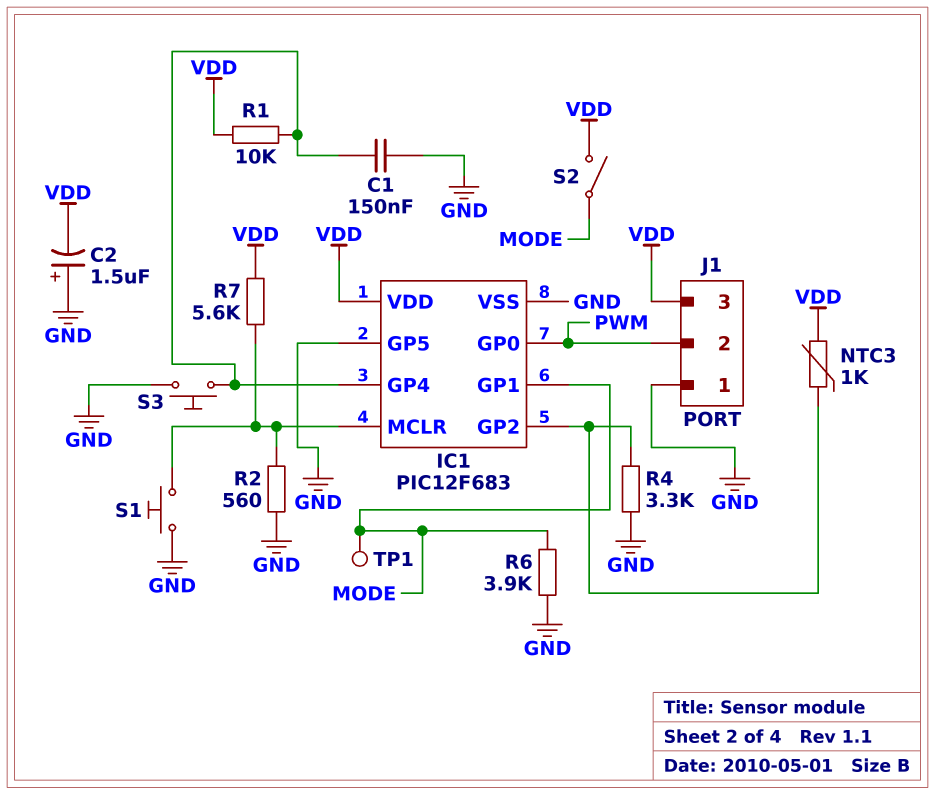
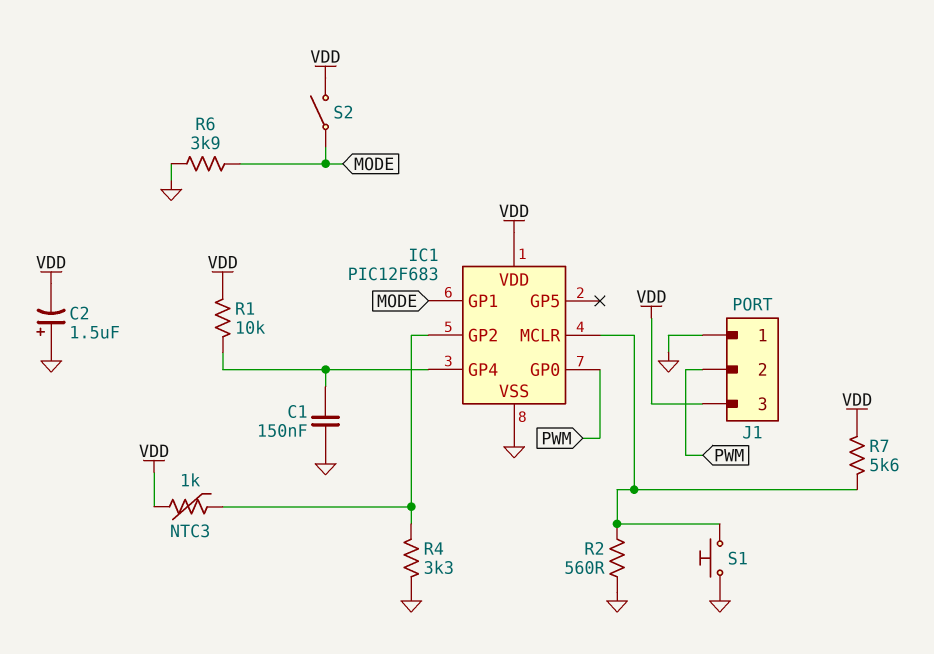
IC1 pin GP5: GND -> none
S3: button (GND, IC1/GP4) -> none
TP1: test point (MODE) -> none

